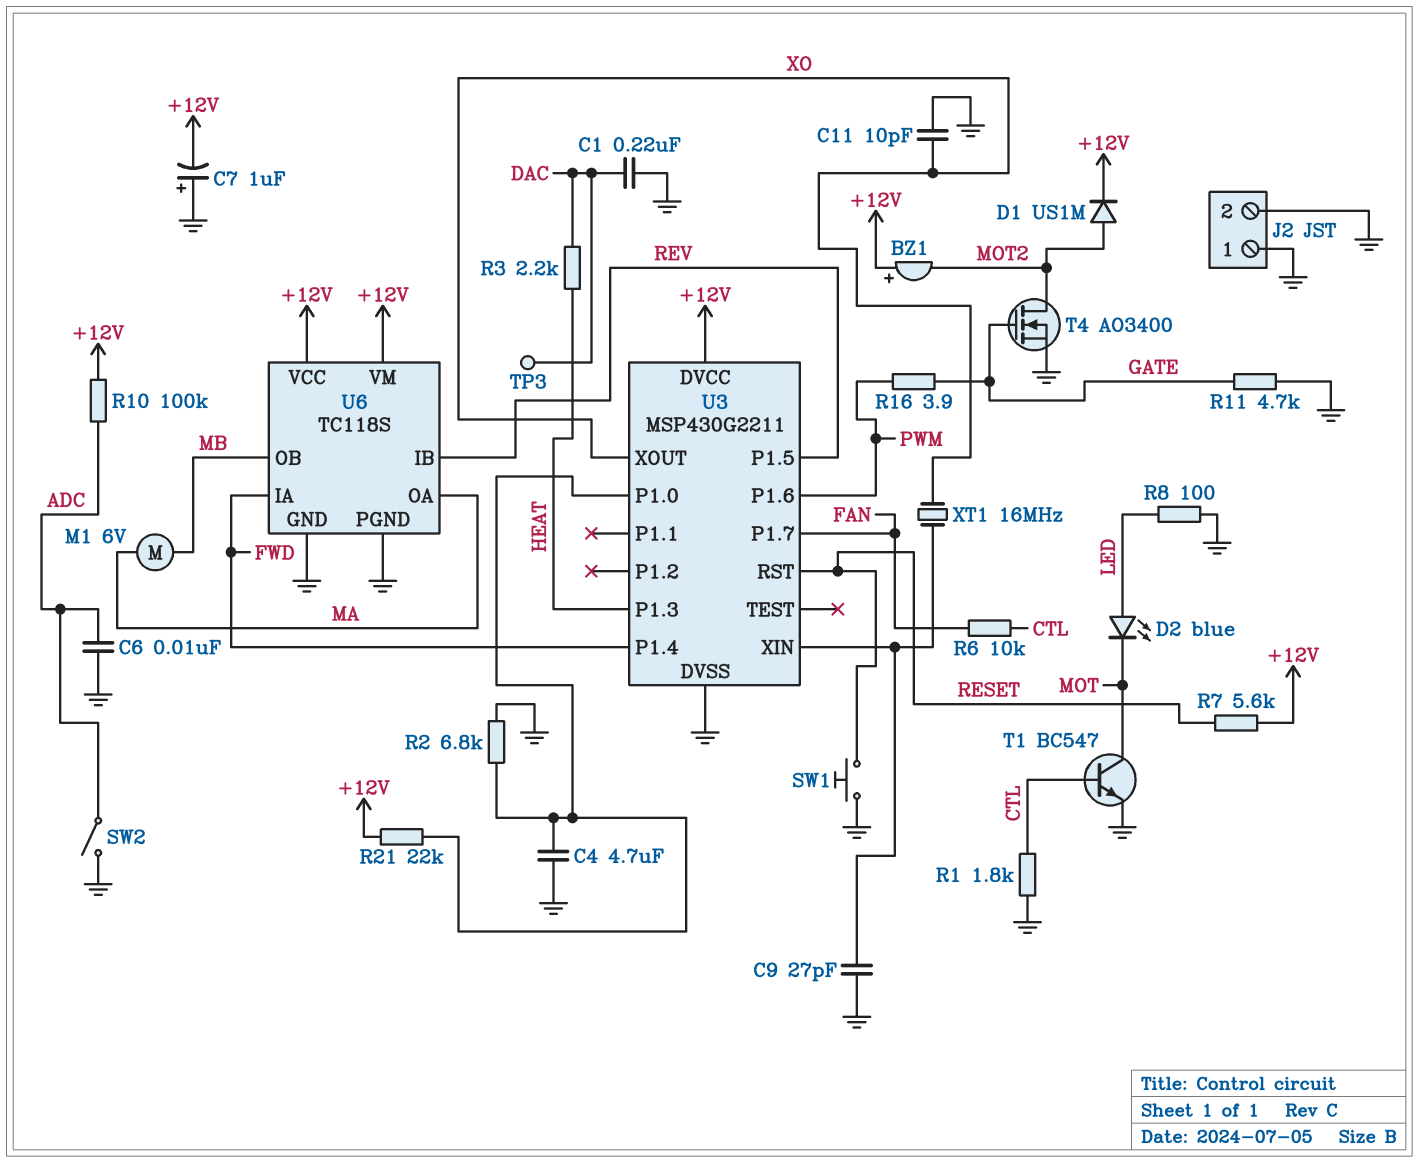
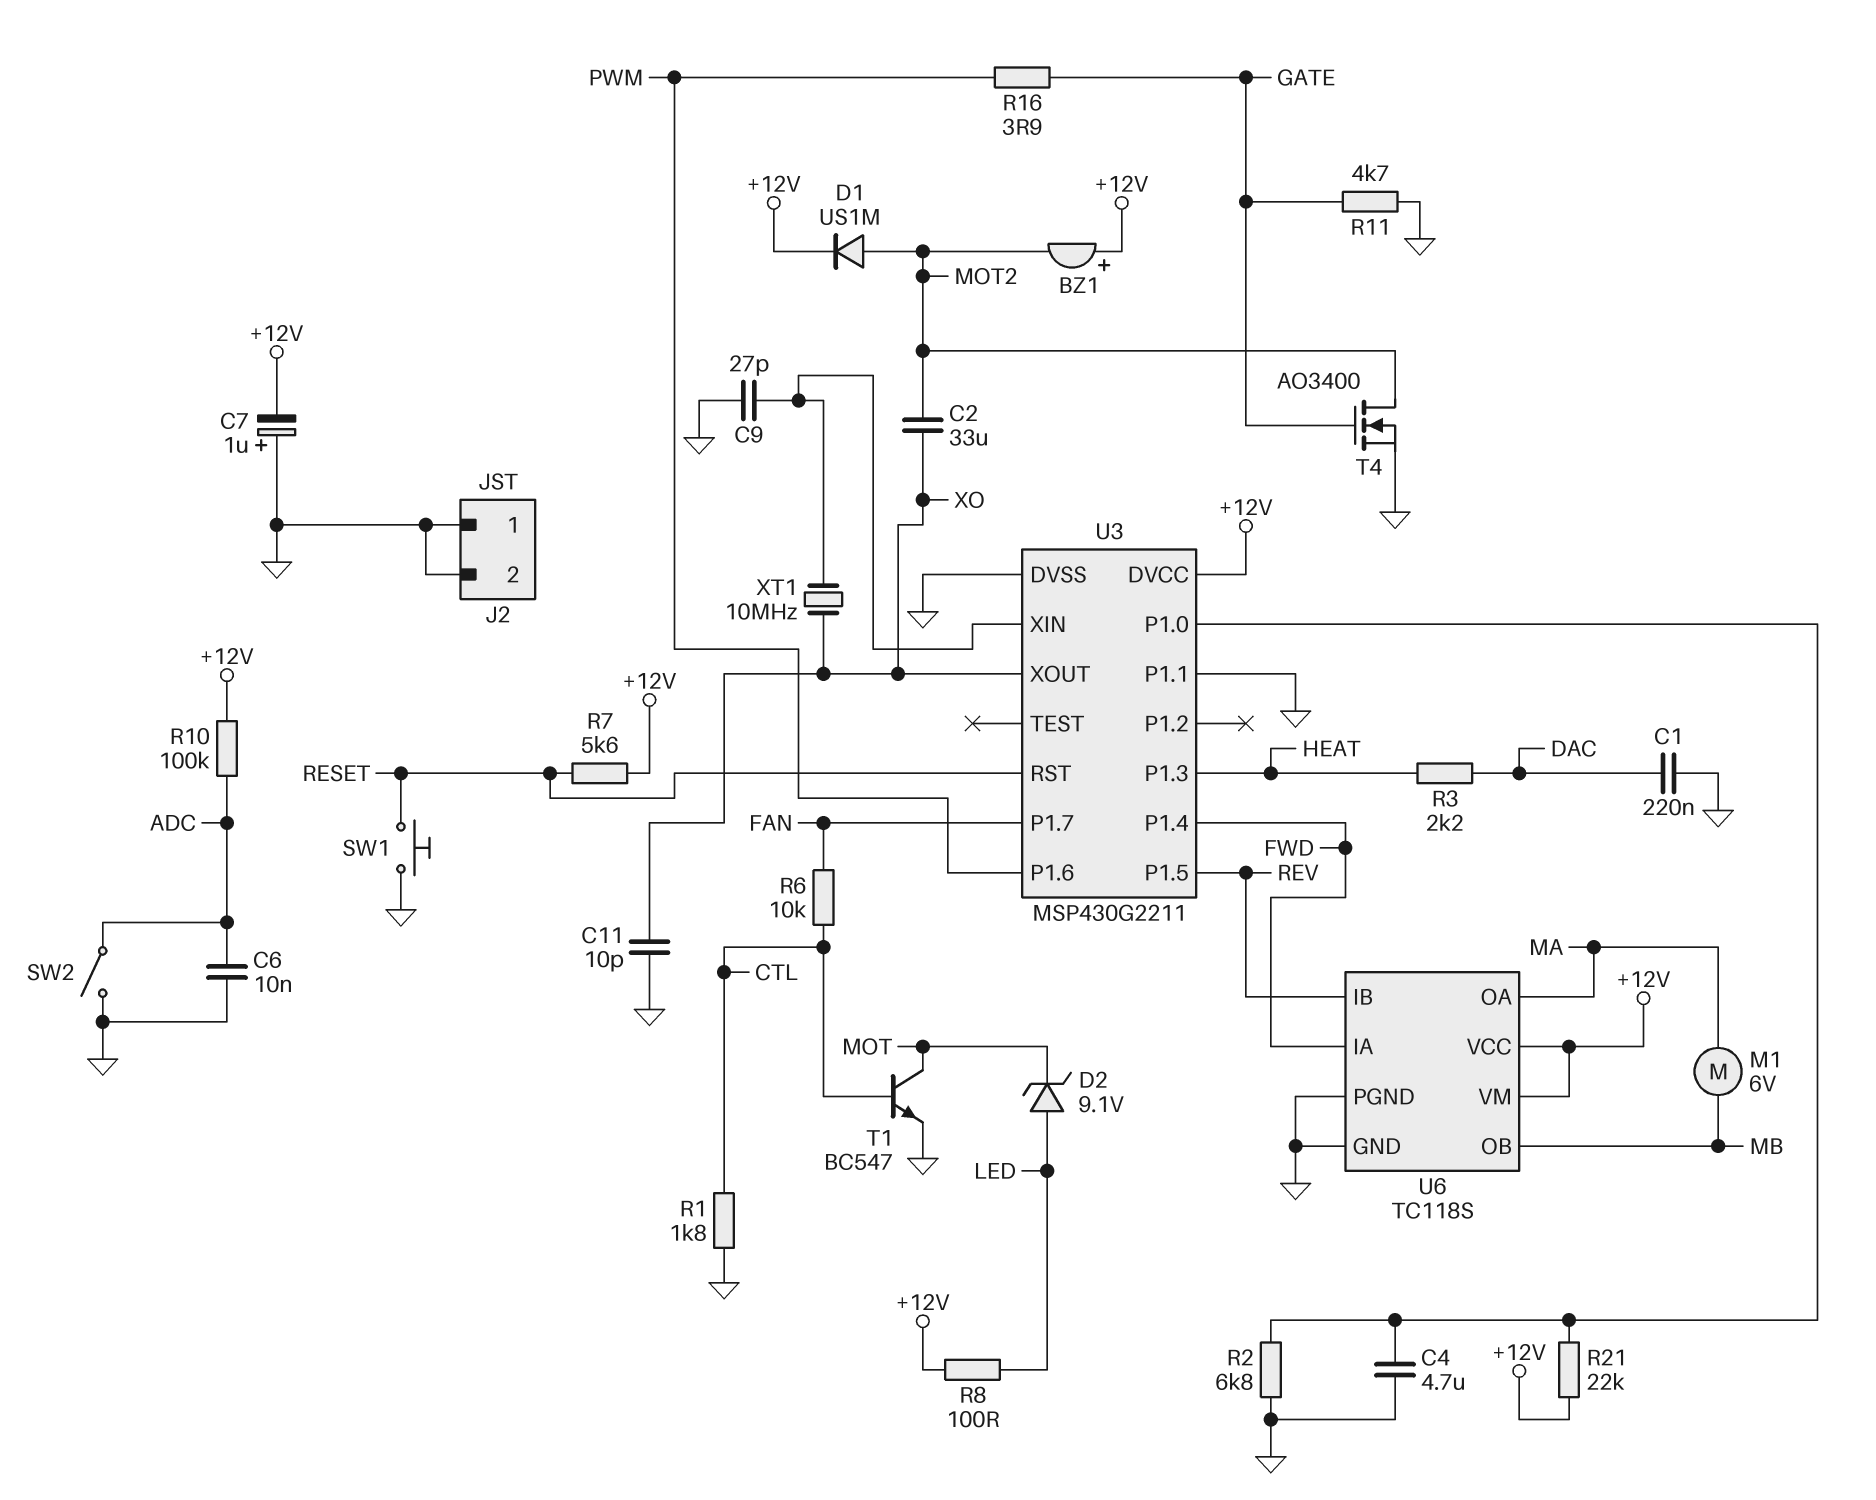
C2: none -> 33uF (MOT2, XO)
D2: LED blue (A LED, K MOT) -> zener 9.1V (A LED, K MOT)
R8: 100 (GND, LED) -> 100 (+12V, LED)
TP3: test point (DAC) -> none
U3 pin P1.1: none -> GND
XT1: 16MHz (U3/XIN, XO) -> 10MHz (U3/XIN, XO)

